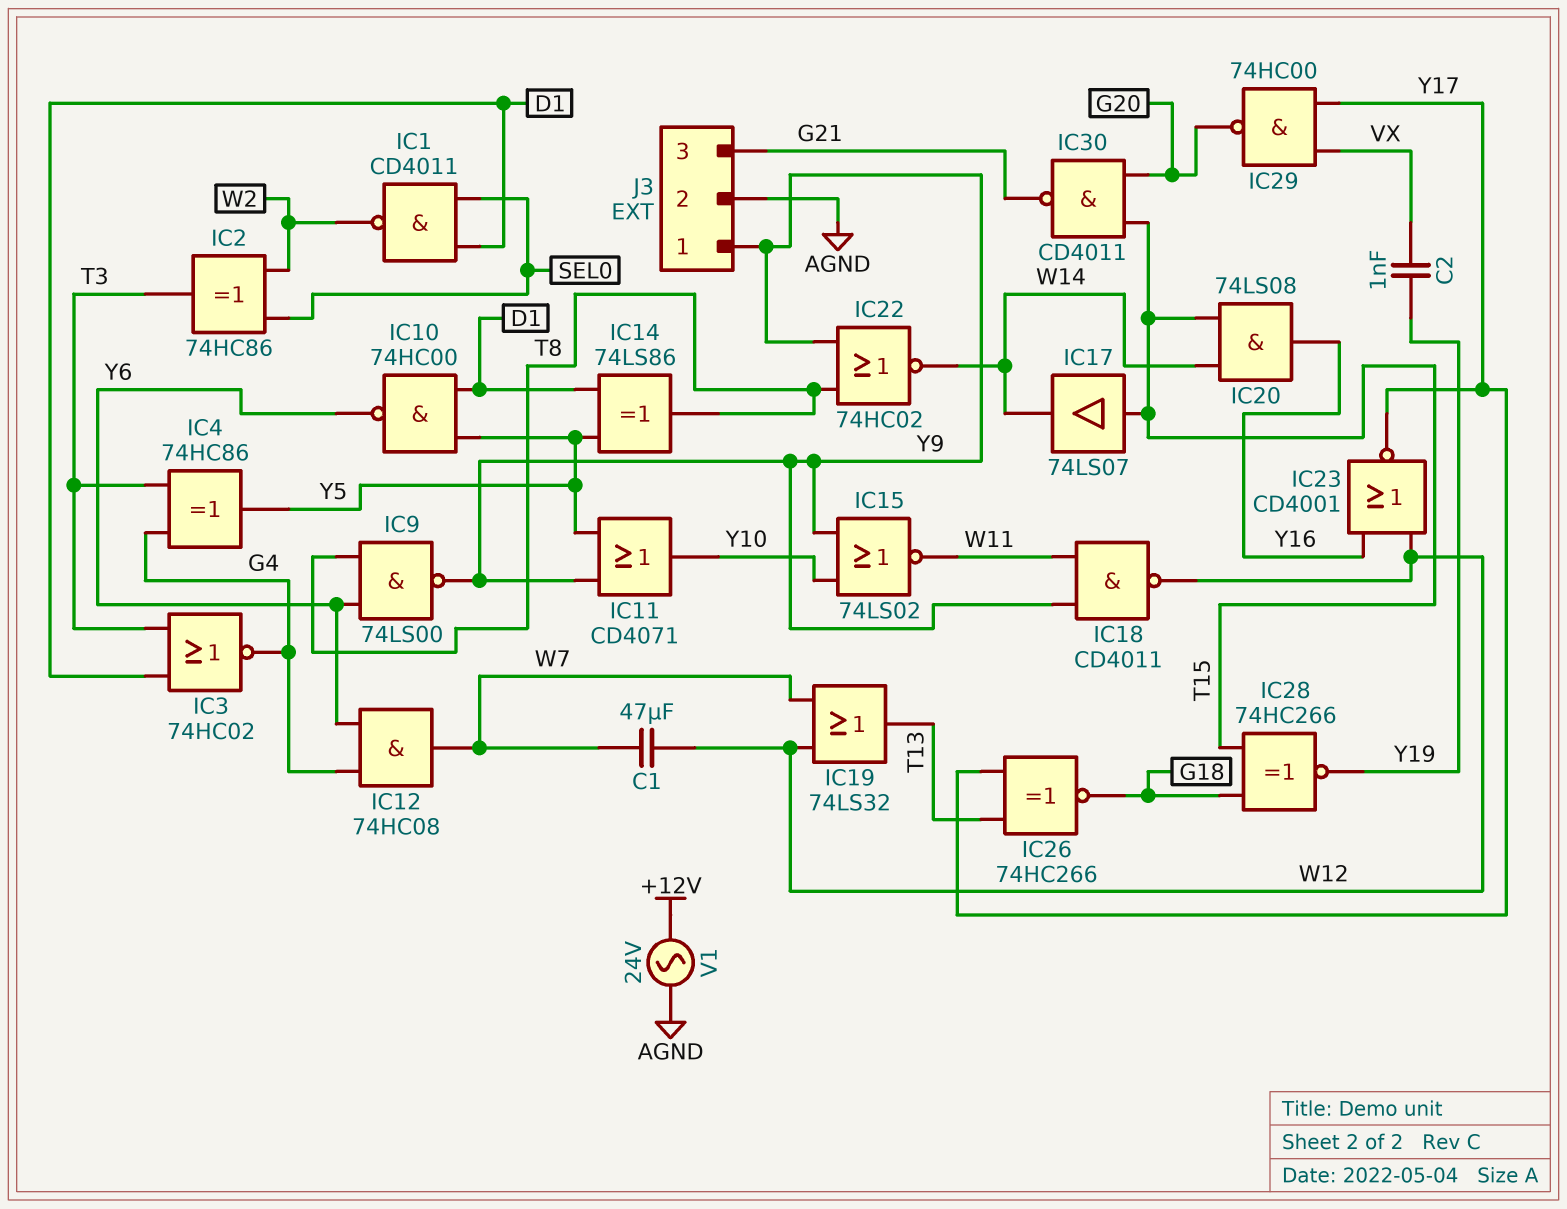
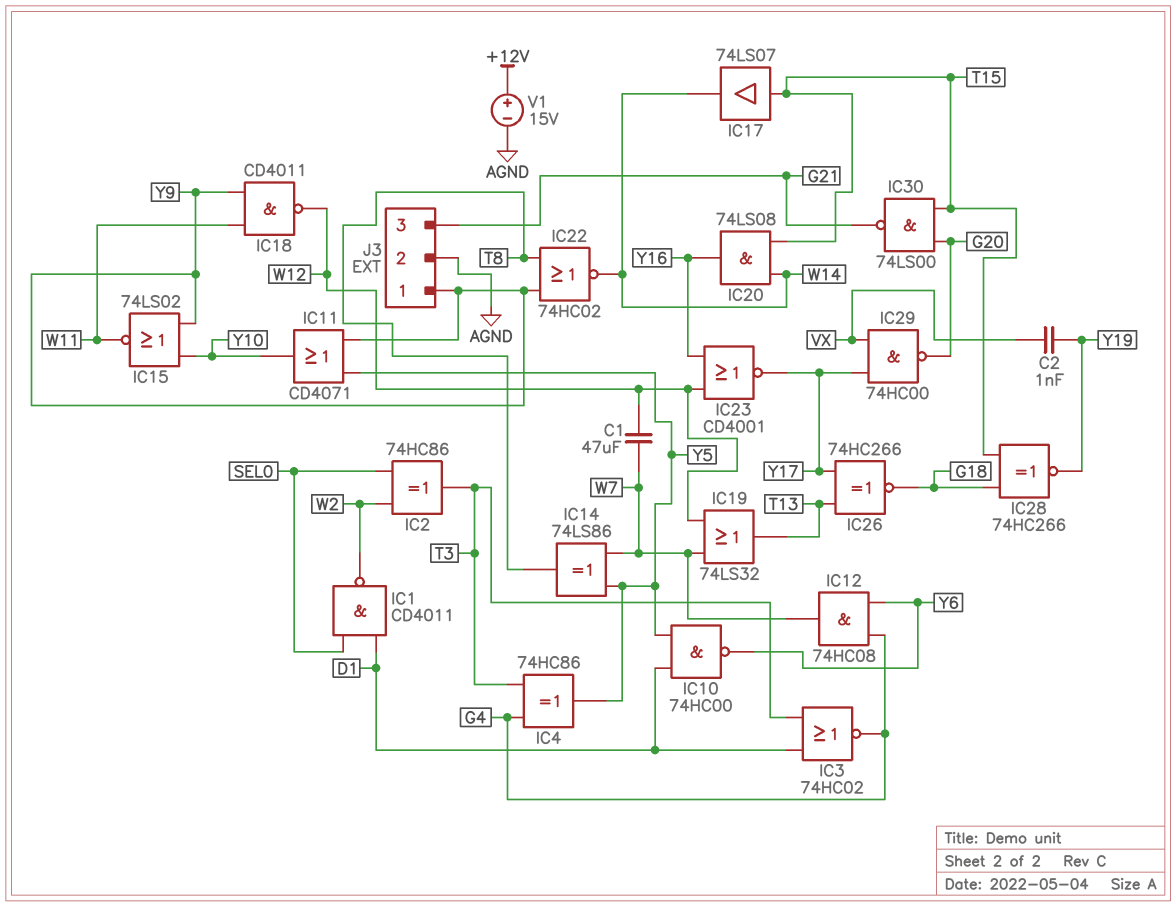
IC9: NAND 74LS00 (in T8, in Y6, out Y9) -> none
IC14: XOR 74LS86 (in D1, in Y5, out T8) -> XOR 74LS86 (in W7, in Y5, out T8)
IC30: NAND CD4011 (in G20, in T15, out G21) -> NAND 74LS00 (in G20, in T15, out G21)
V1: AC 24V (+12V, AGND) -> 15V (plus +12V, minus AGND)

